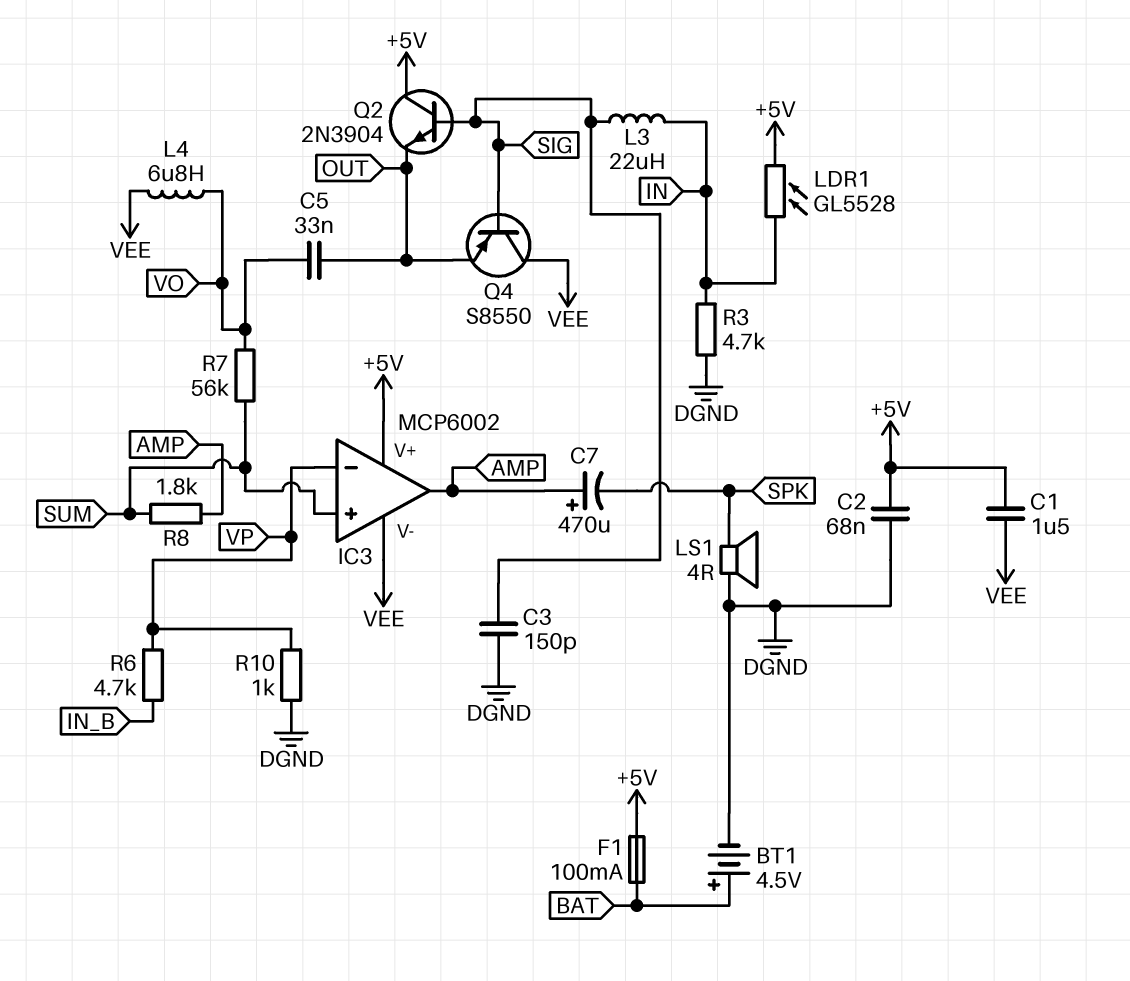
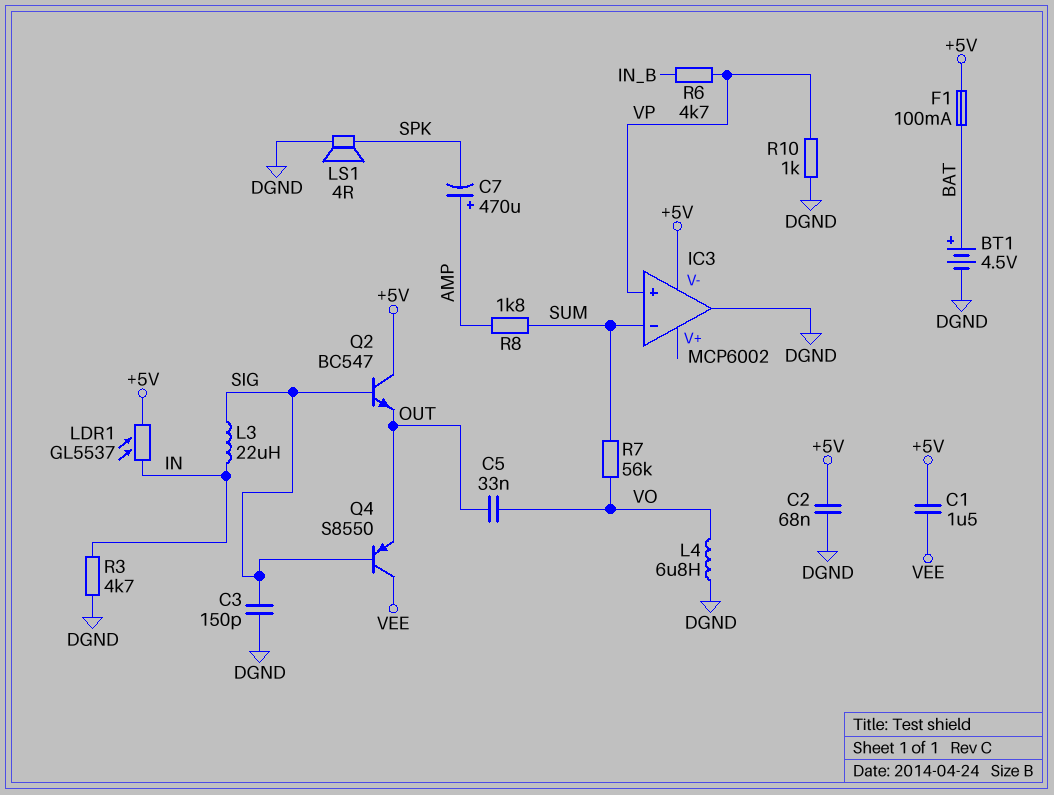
IC3 pin V+: +5V -> none
IC3 pin V-: VEE -> +5V
IC3 pin in+: SUM -> VP
IC3 pin in-: VP -> SUM
IC3 pin out: AMP -> DGND
L4: 6.8uH (VEE, VO) -> 6.8uH (DGND, VO)
LDR1: GL5528 (+5V, IN) -> GL5537 (+5V, IN)
Q2: NPN 2N3904 (B SIG, C +5V, E OUT) -> NPN BC547 (B SIG, C +5V, E OUT)

